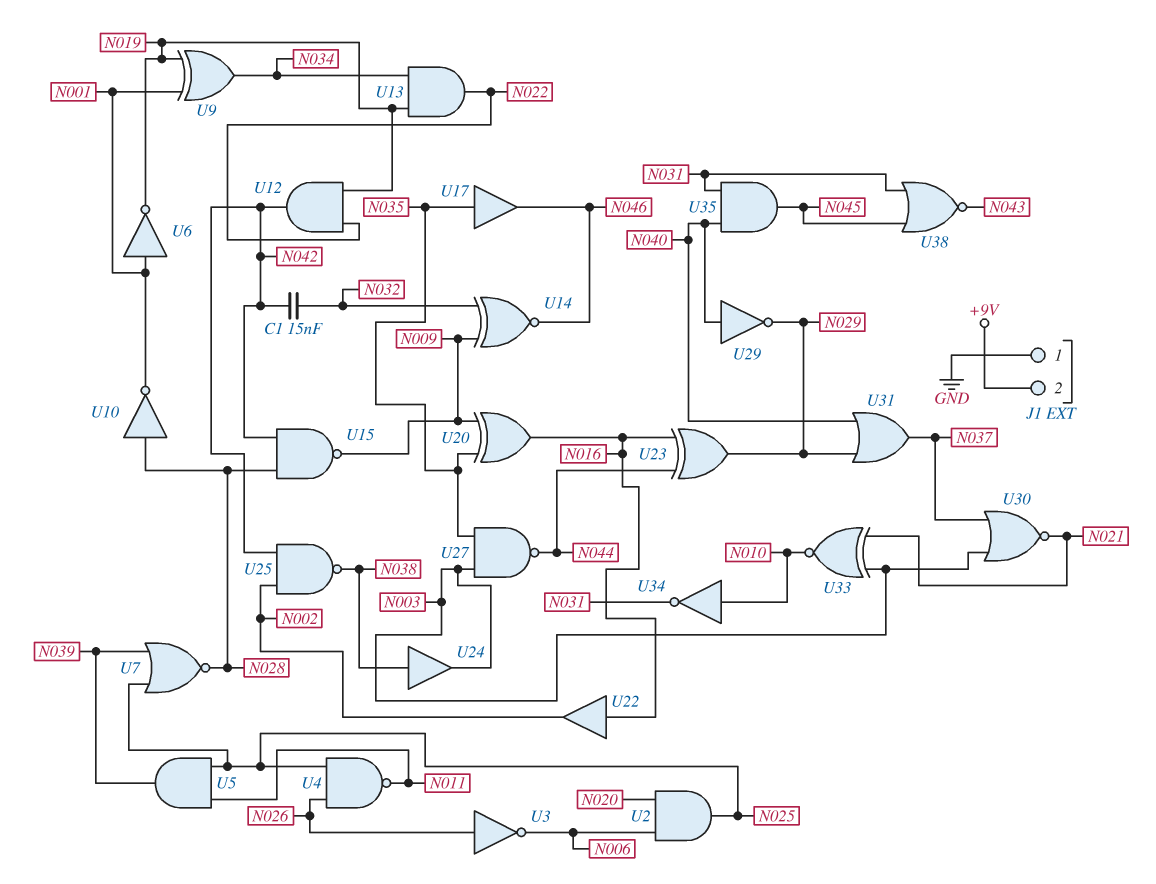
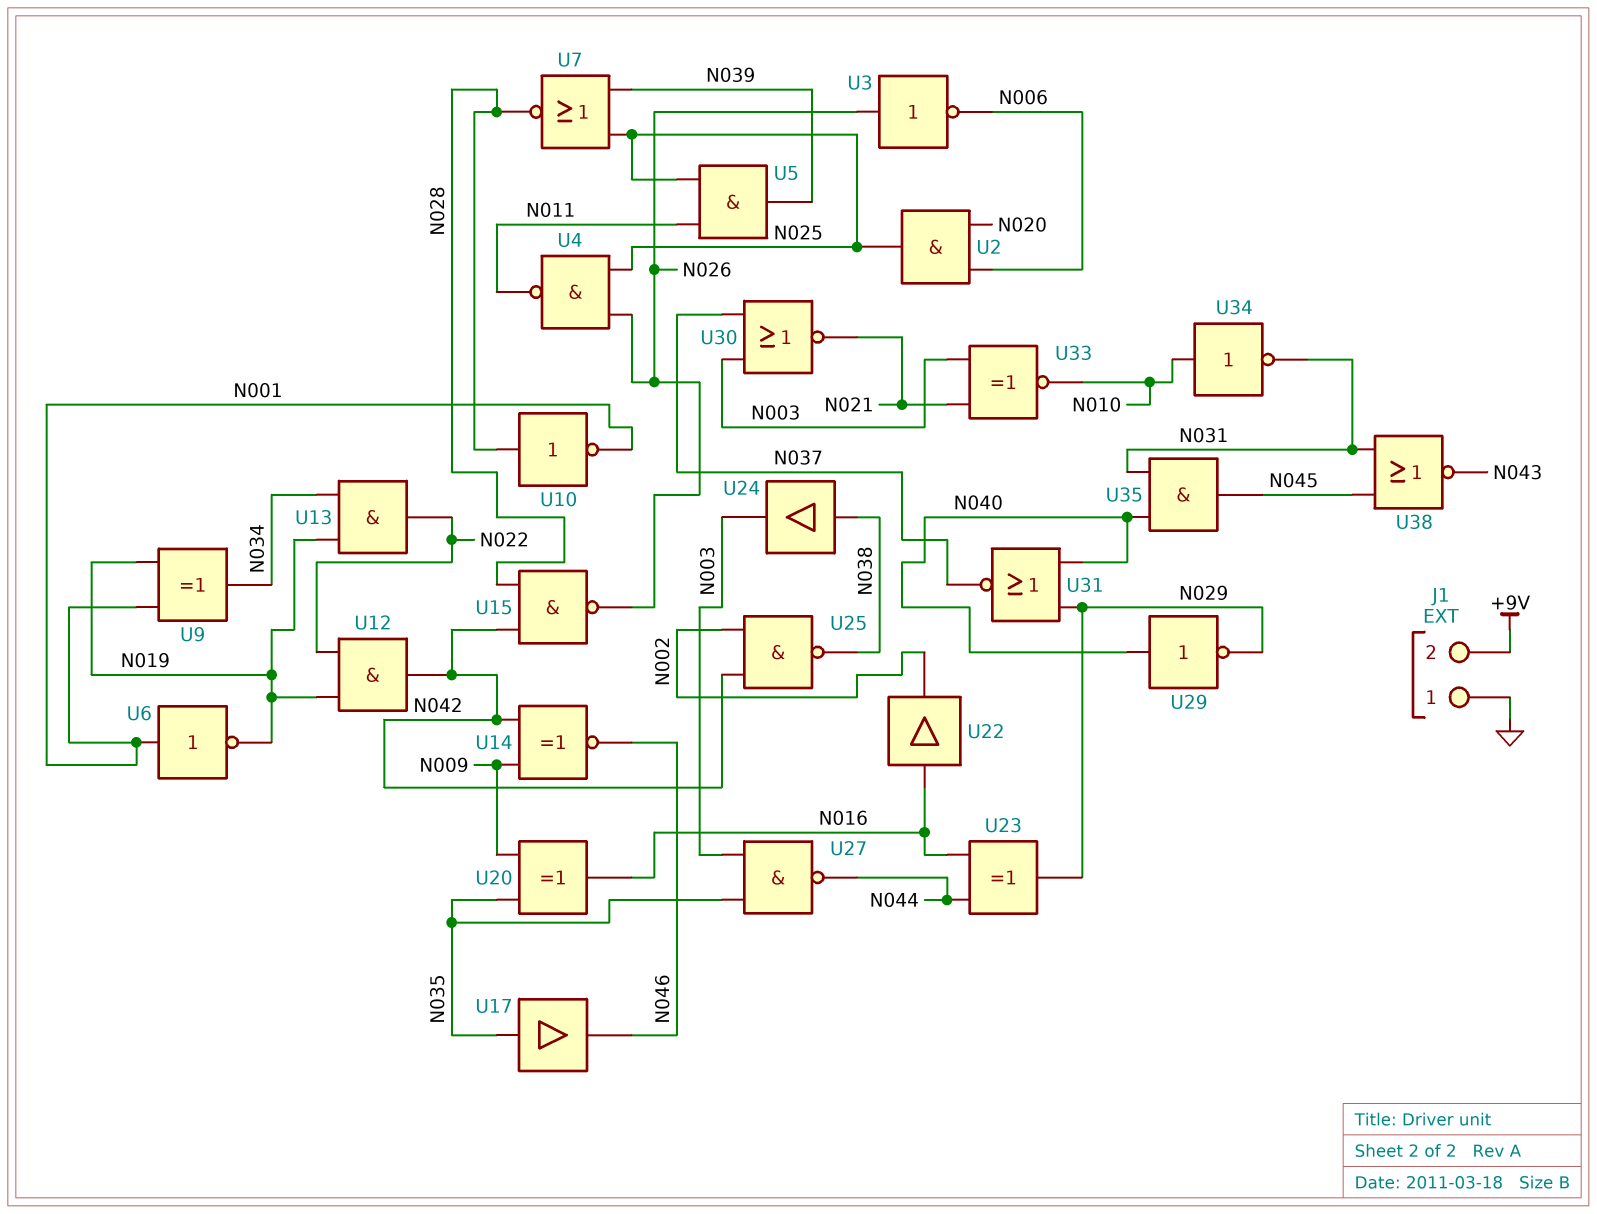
C1: 15nF (N032, N042) -> none
U14: XNOR (in N009, in N032, out N046) -> XNOR (in N009, in N042, out N046)
U15: NAND (in N028, in N042, out N009) -> NAND (in N028, in N042, out N026)
U31: OR (in N029, in N040, out N037) -> NOR (in N029, in N040, out N037)

